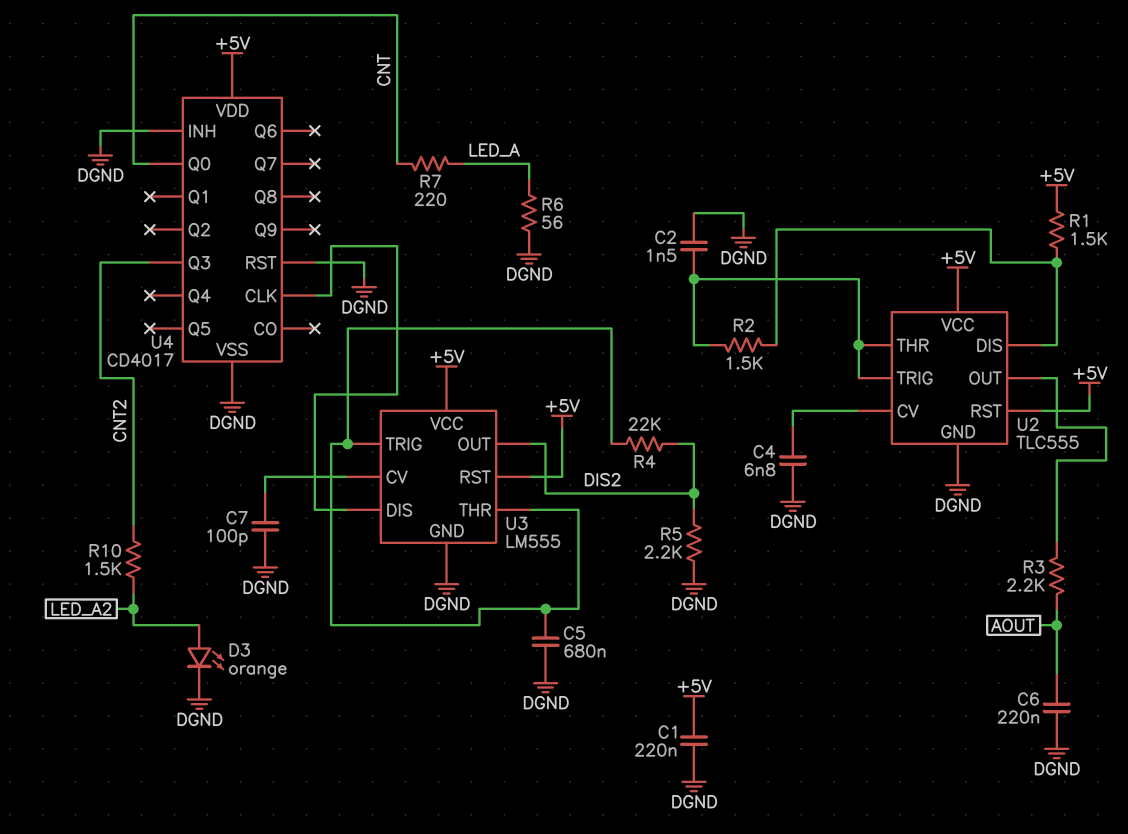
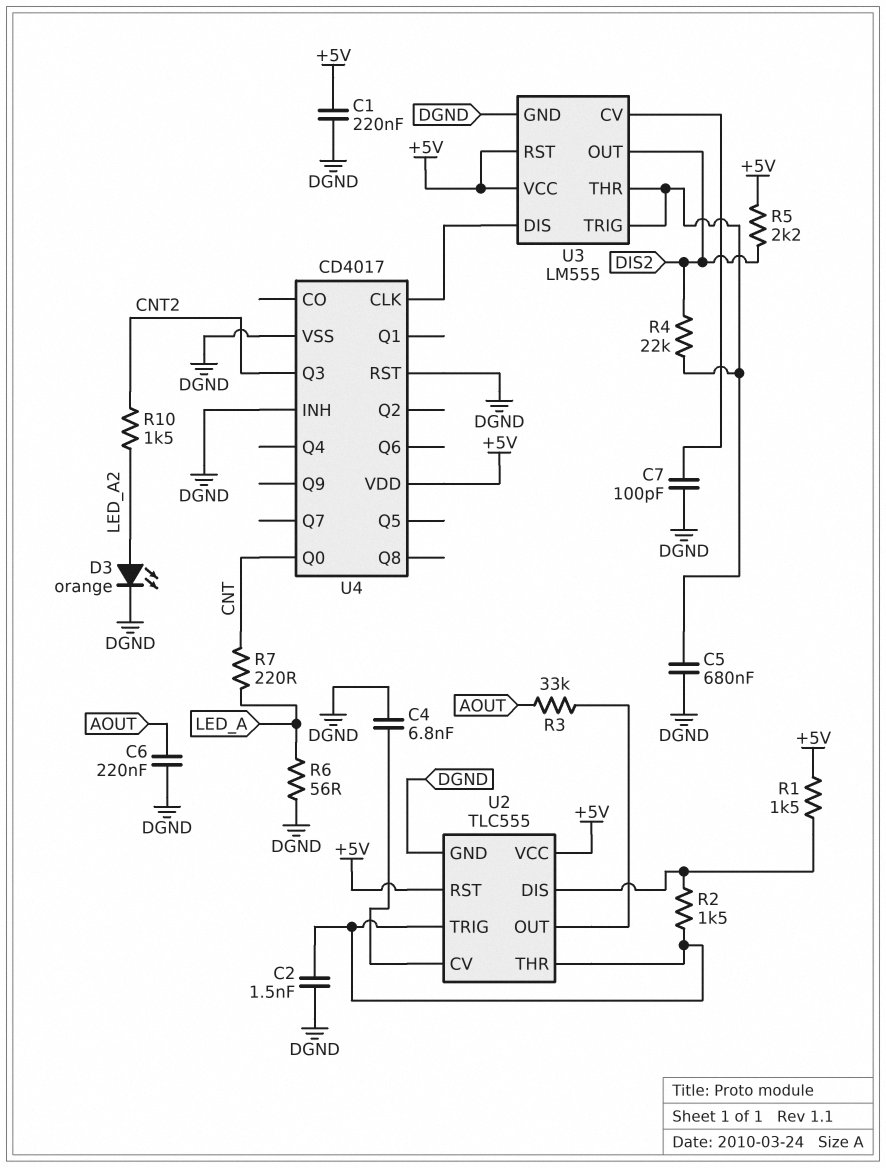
R3: 2.2k (AOUT, U2/OUT) -> 33k (AOUT, U2/OUT)
R5: 2.2k (DGND, DIS2) -> 2.2k (+5V, DIS2)

